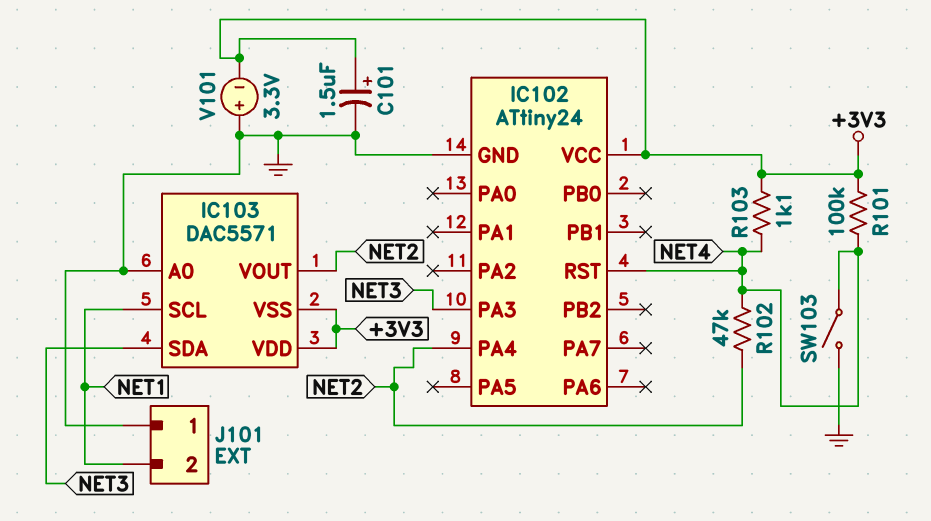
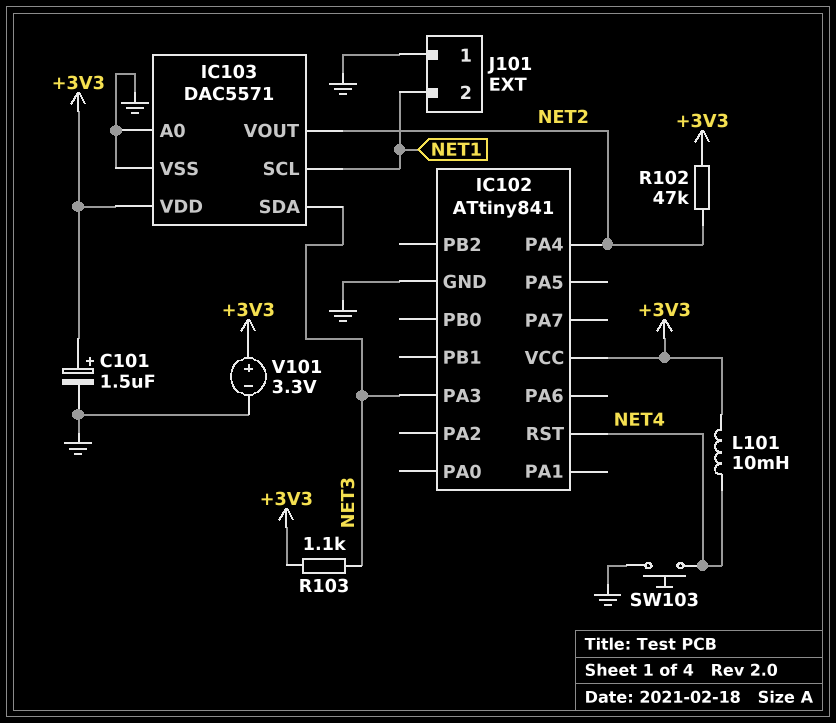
IC102: ATtiny24 -> ATtiny841
IC103 pin VSS: +3V3 -> GND
L101: none -> 10mH (+3V3, NET4)
R101: 100k (+3V3, NET4) -> none
R102: 47k (NET2, NET4) -> 47k (+3V3, NET2)
R103: 1.1k (+3V3, NET4) -> 1.1k (+3V3, NET3)
SW103: switch (GND, NET4) -> button (GND, NET4)
V101: 3.3V (plus GND, minus +3V3) -> 3.3V (plus +3V3, minus GND)

